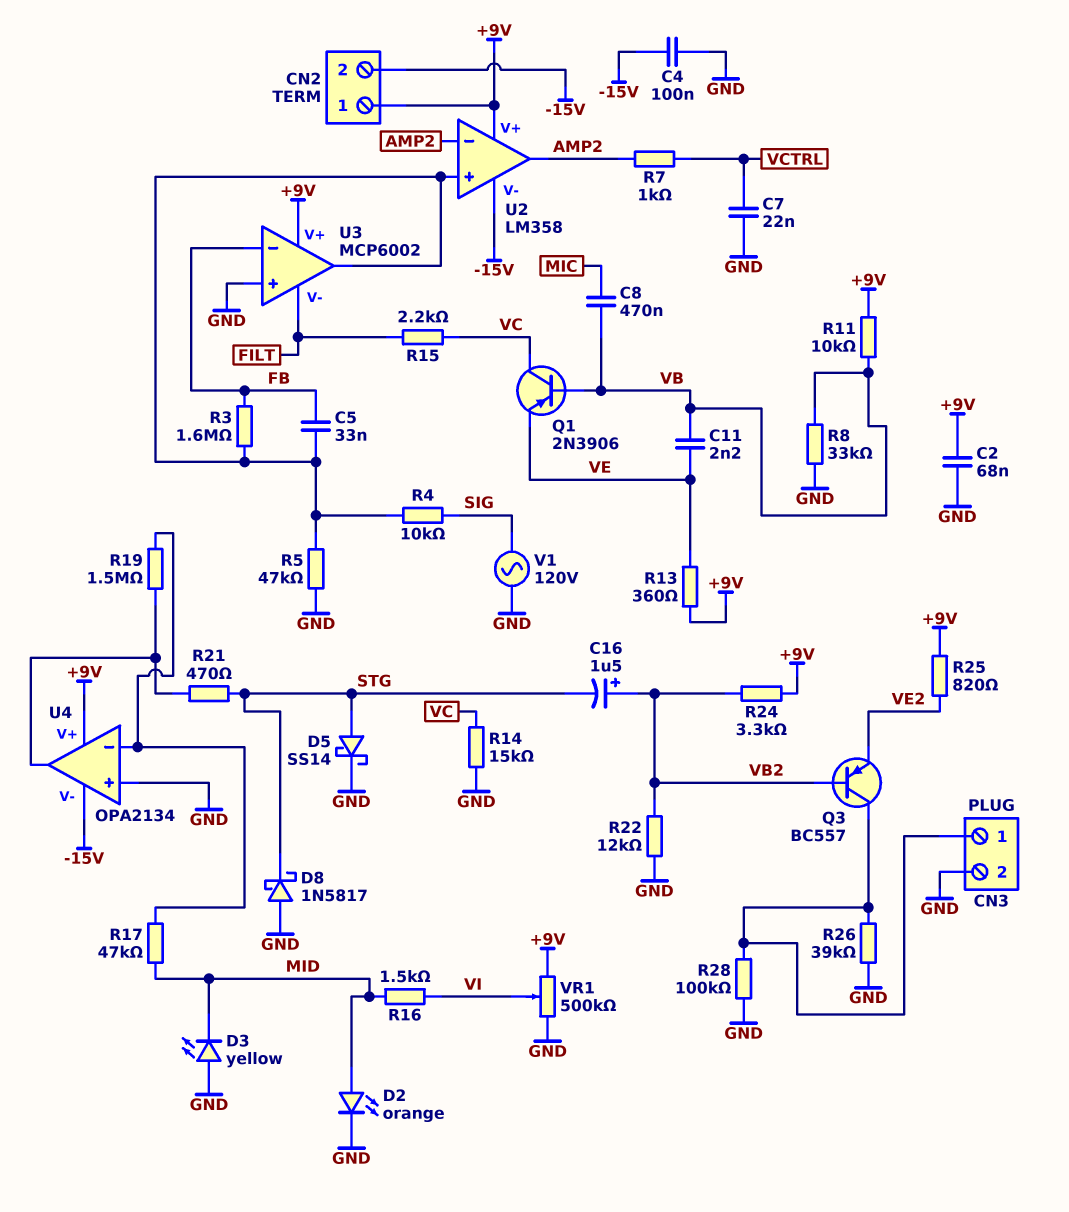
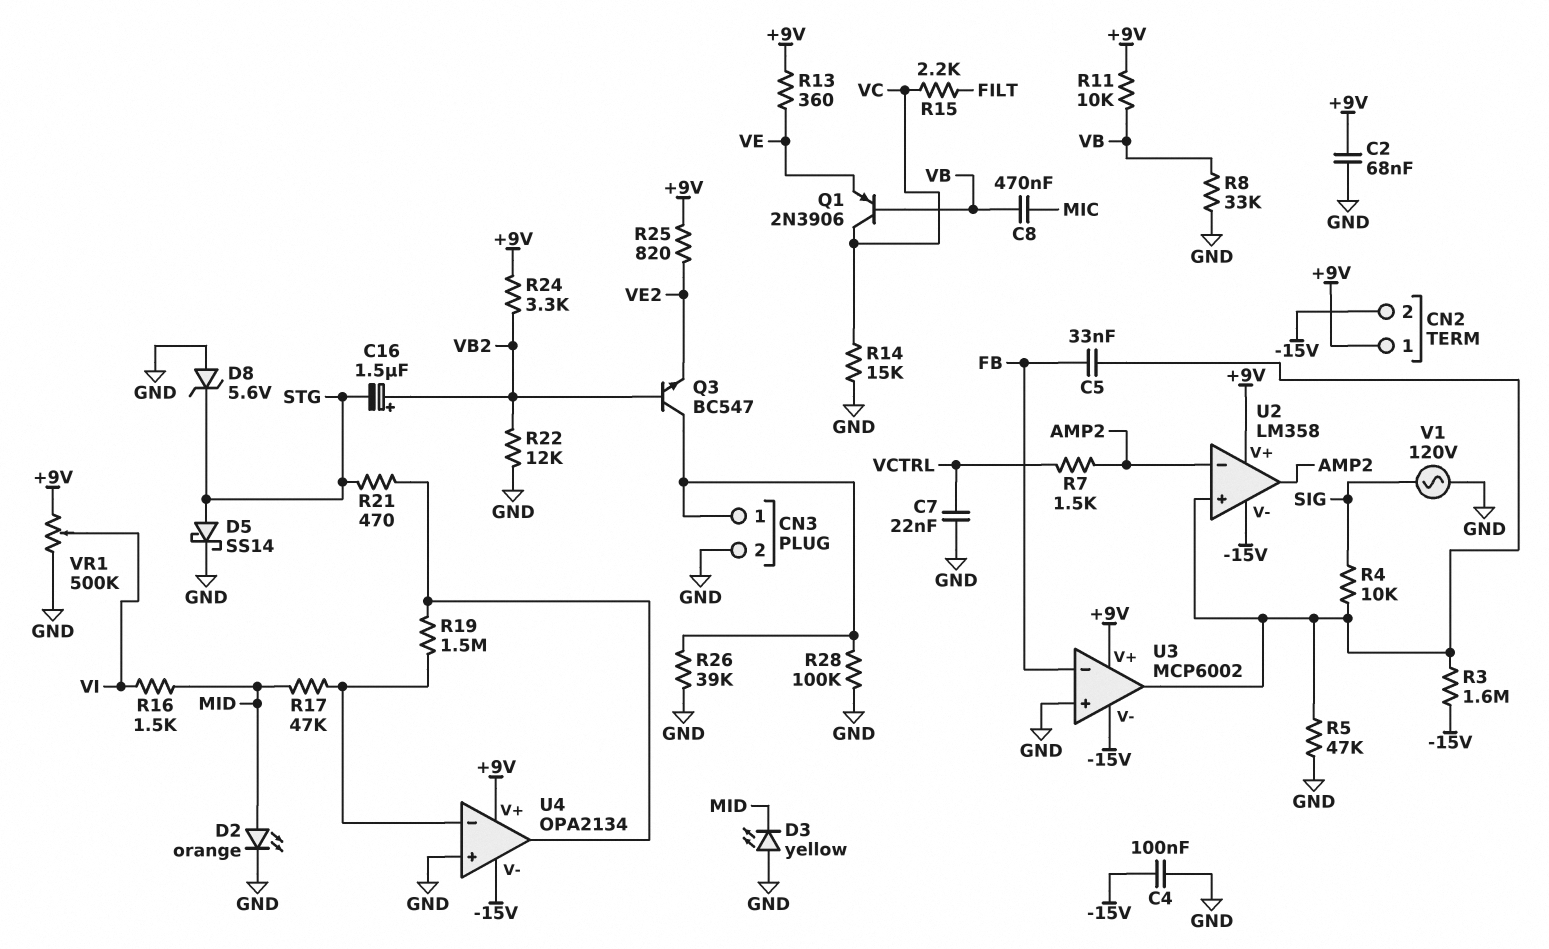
C11: 2.2nF (VB, VE) -> none
D8: schottky 1N5817 (A GND, K STG) -> zener 5.6V (A GND, K STG)
Q3: PNP BC557 (B VB2, C CN3/1, E VE2) -> NPN BC547 (B VB2, C CN3/1, E VE2)
R3: 1.6M (FB, U2/in+) -> 1.6M (-15V, U2/in+)
R7: 1k (AMP2, VCTRL) -> 1.5k (AMP2, VCTRL)
U3 pin V-: FILT -> -15V

